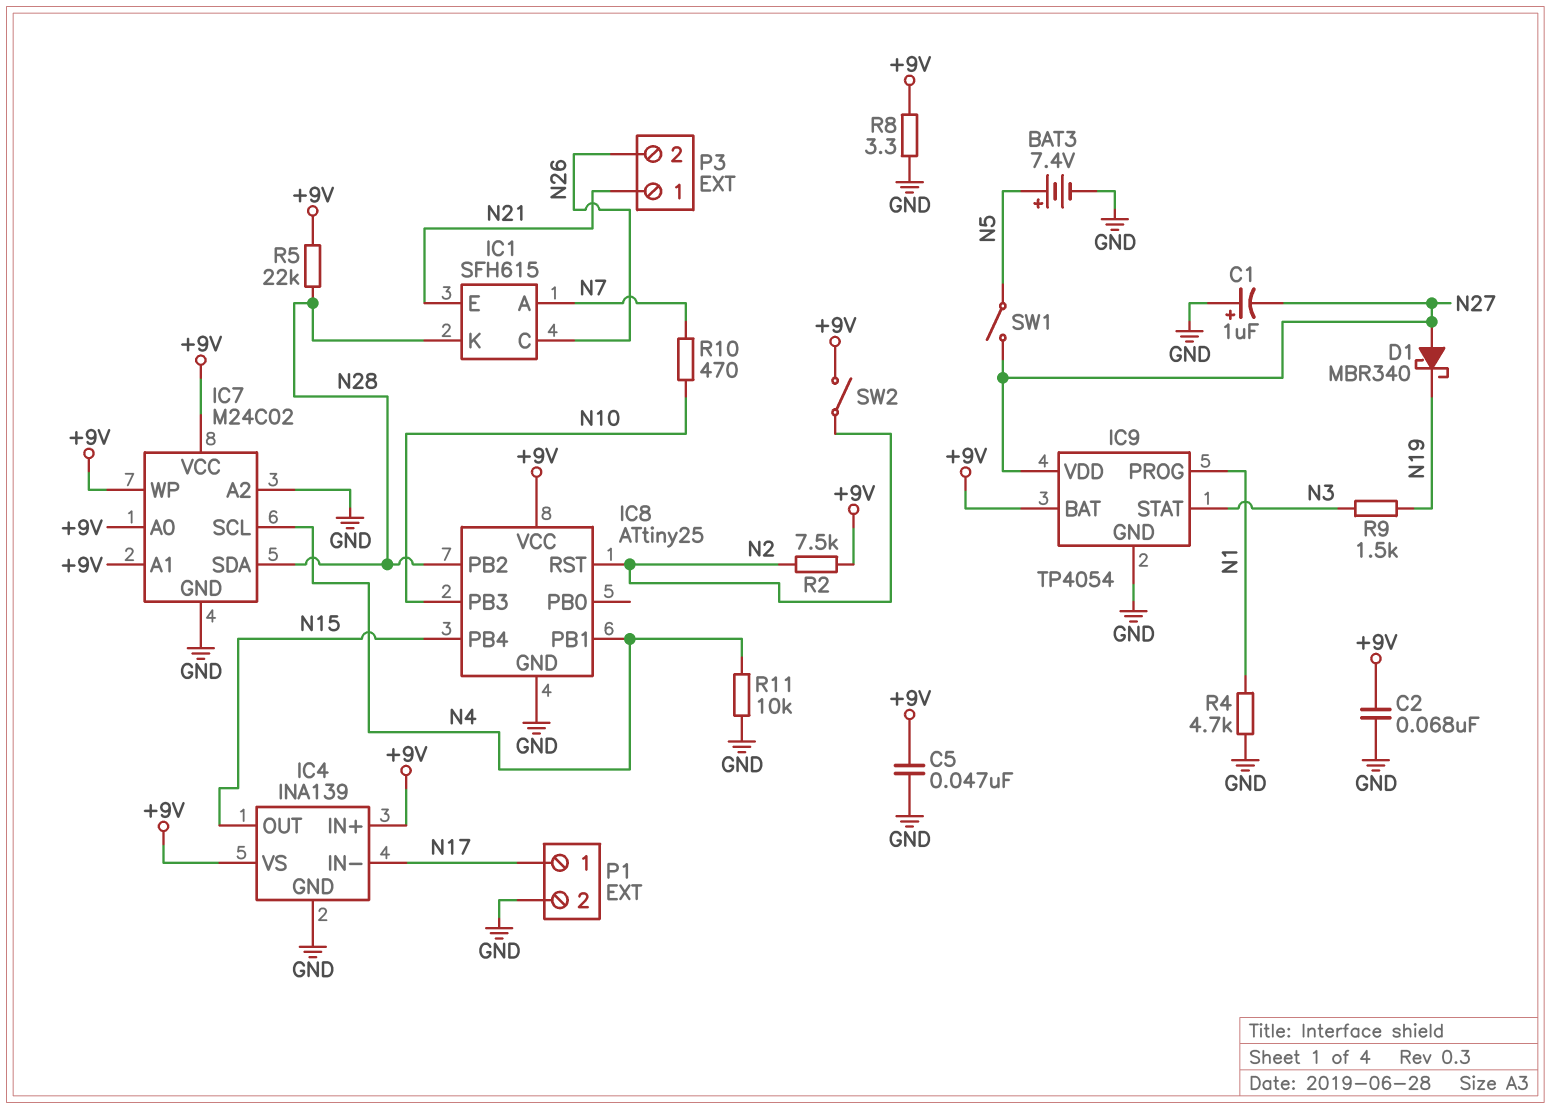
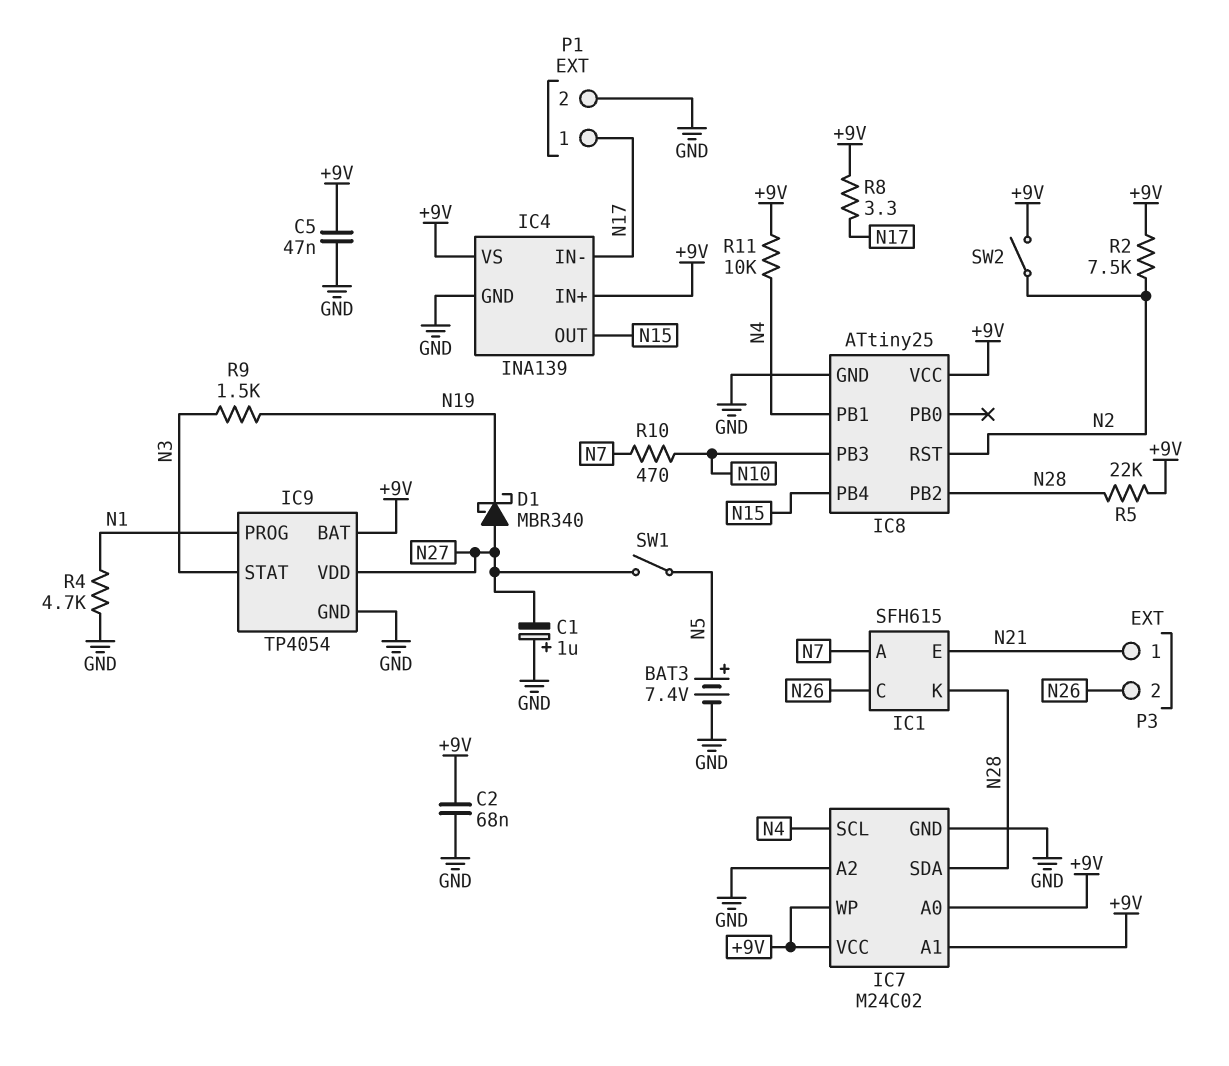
R8: 3.3 (+9V, GND) -> 3.3 (+9V, N17)
R11: 10k (GND, N4) -> 10k (+9V, N4)

